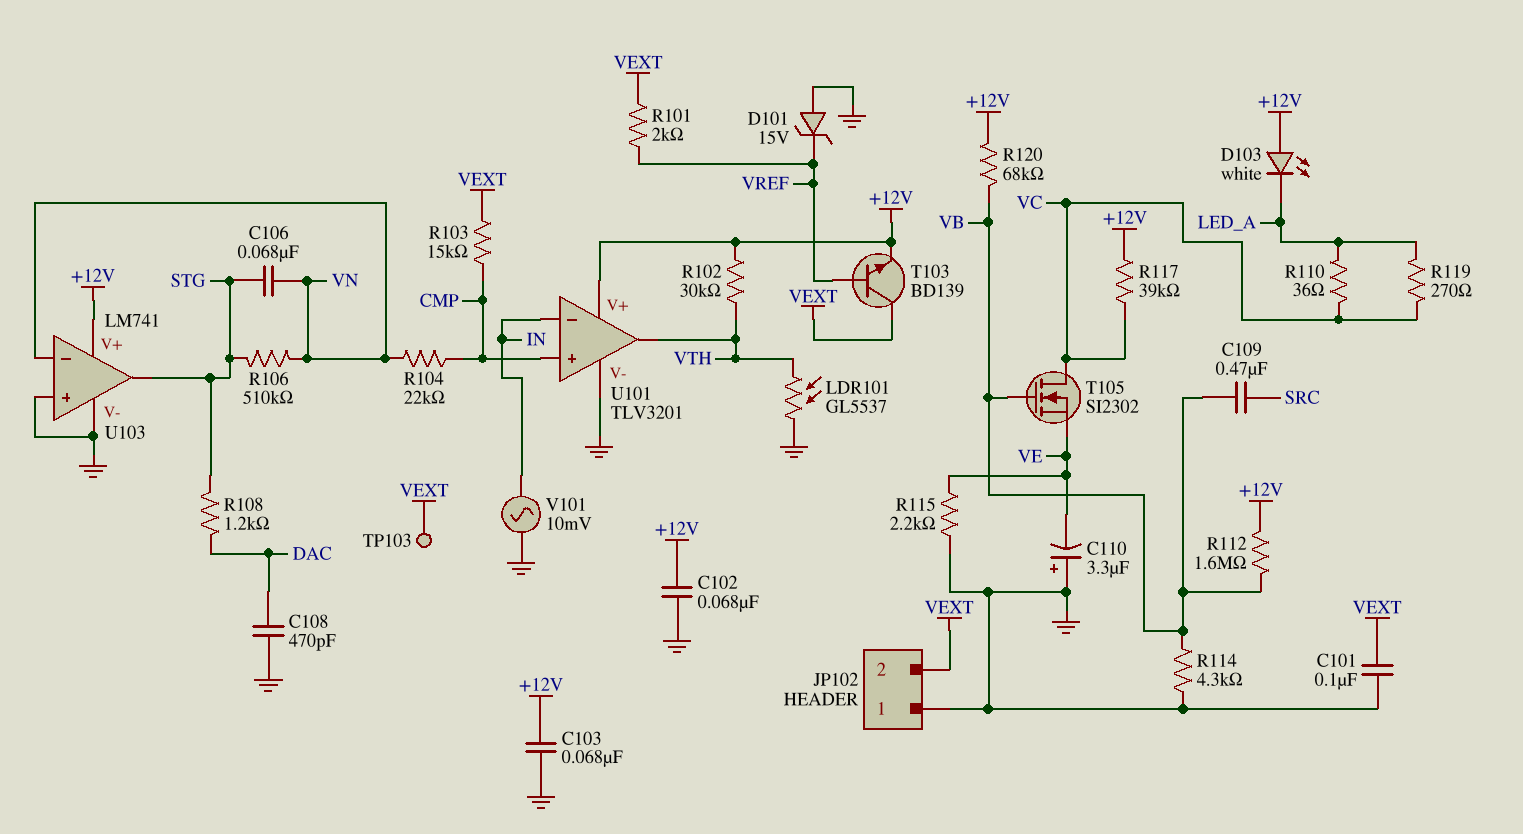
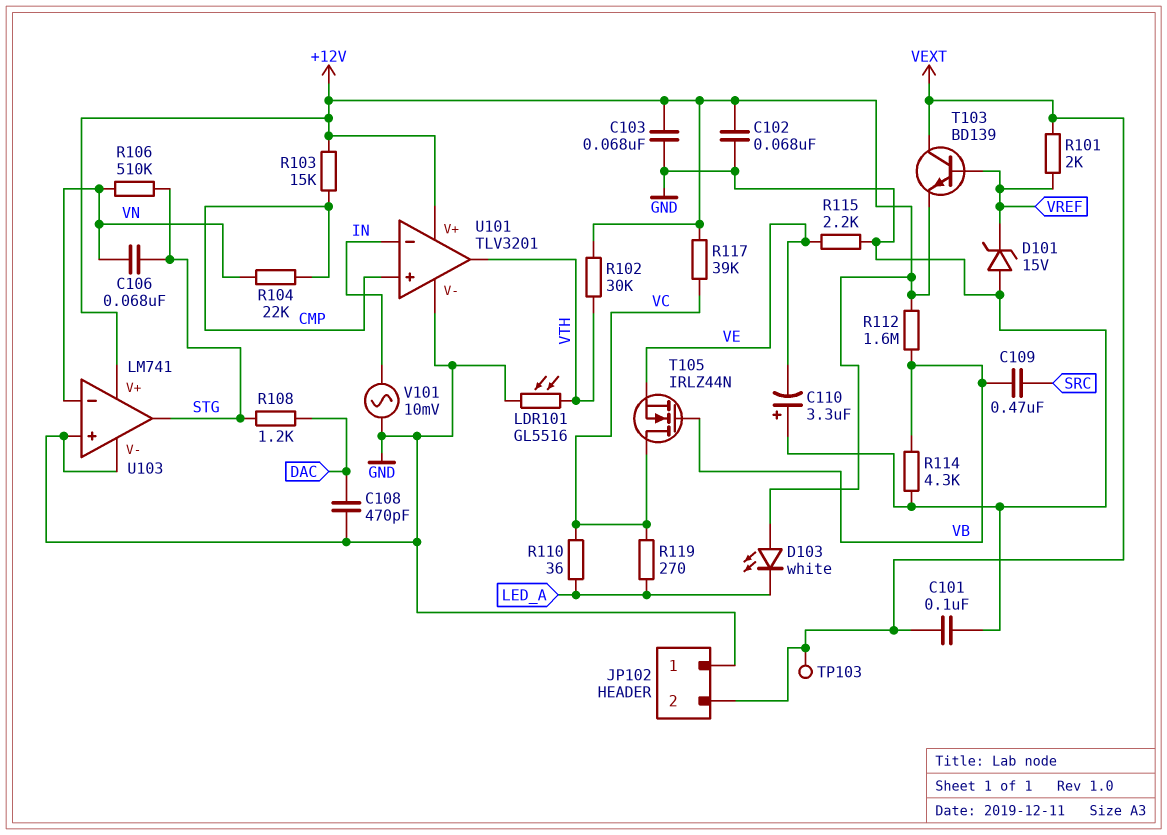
LDR101: GL5537 (GND, VTH) -> GL5516 (GND, VTH)
R103: 15k (CMP, VEXT) -> 15k (+12V, CMP)
R120: 68k (+12V, VB) -> none
T105: NMOS SI2302 (G VB, D VC, S VE) -> NMOS IRLZ44N (G VB, D VC, S VE)

